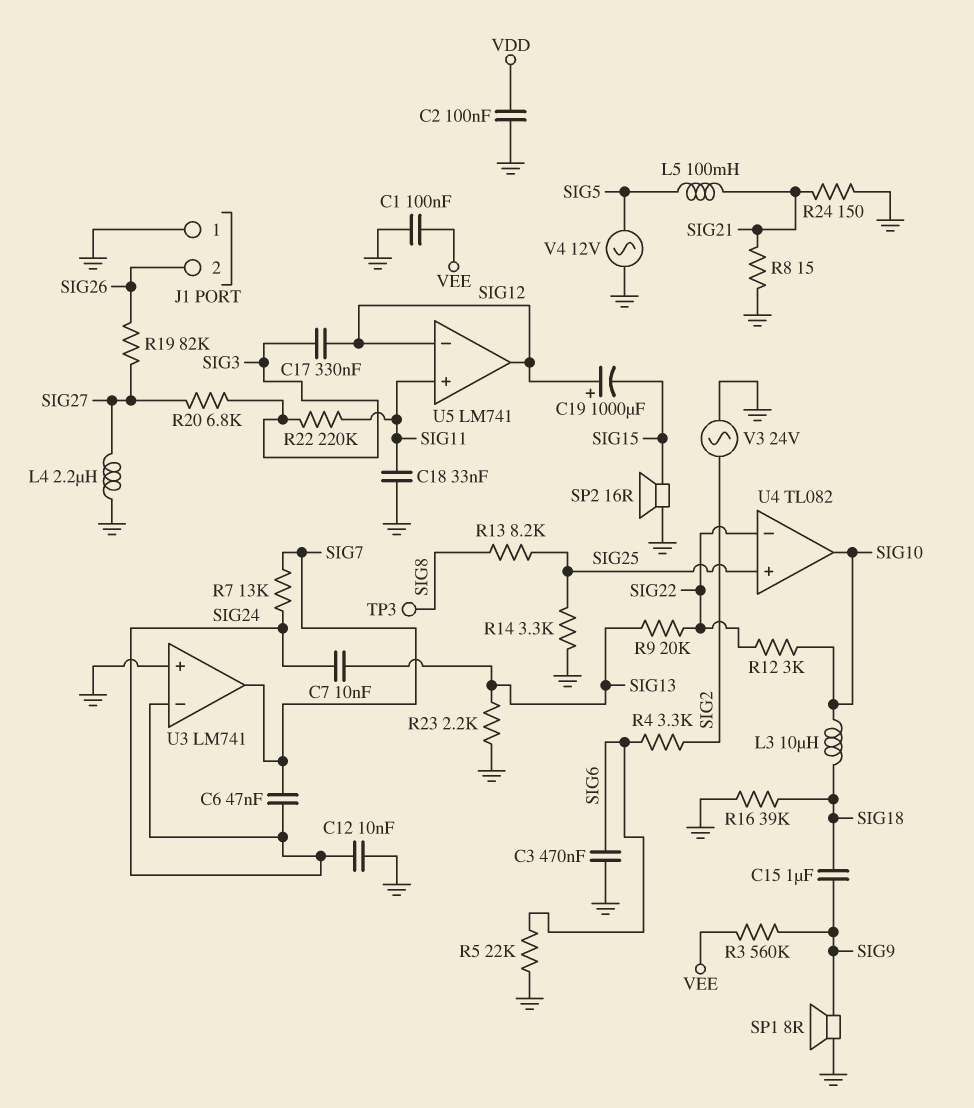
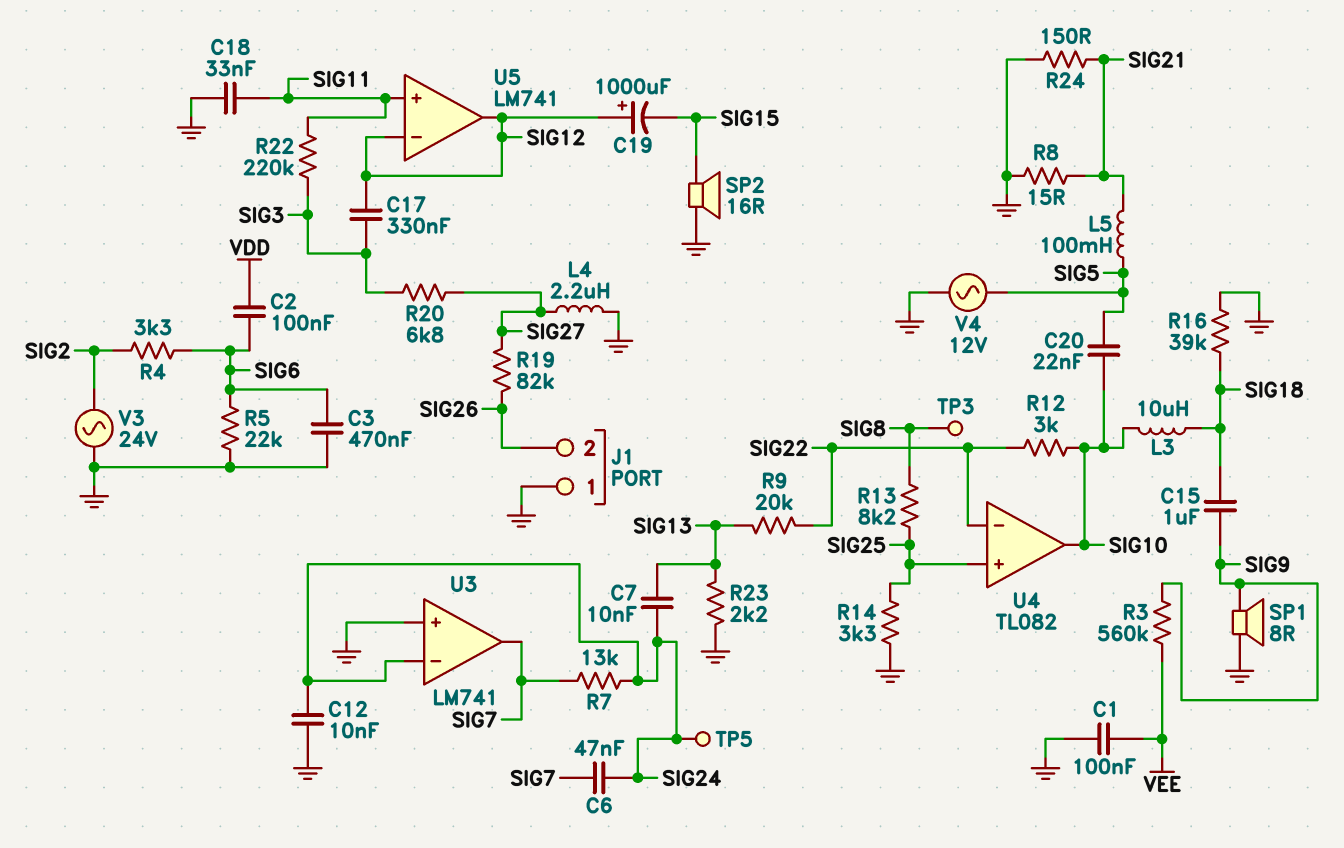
C2: 100nF (GND, VDD) -> 100nF (SIG6, VDD)
C20: none -> 22nF (SIG5, SIG10)
TP5: none -> test point (SIG24)

